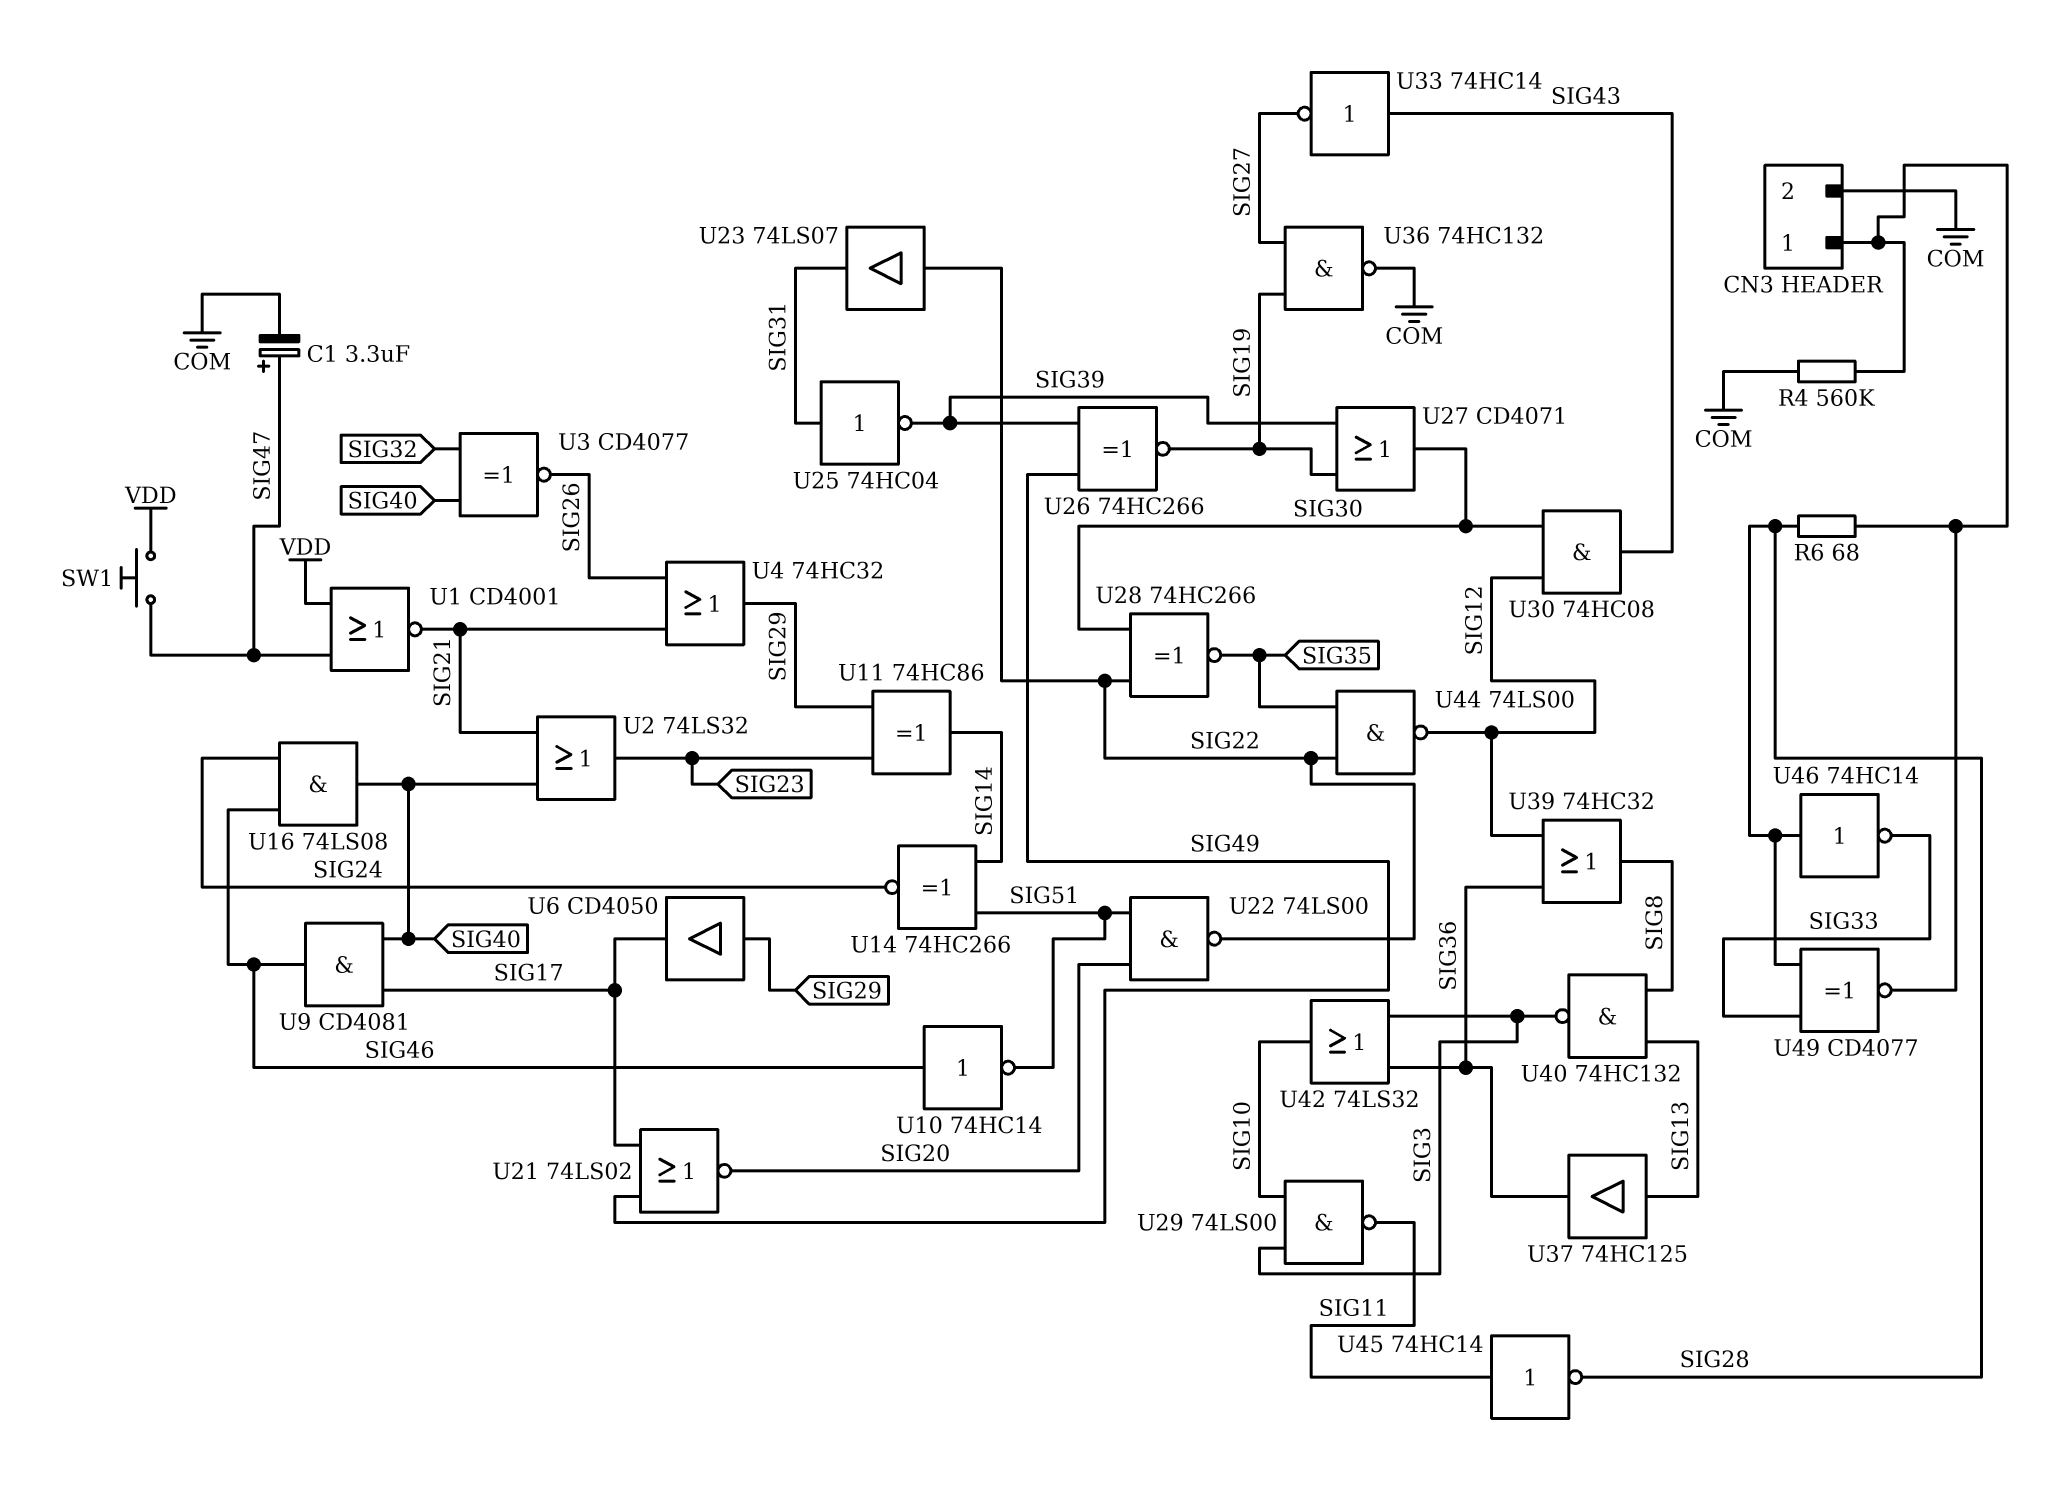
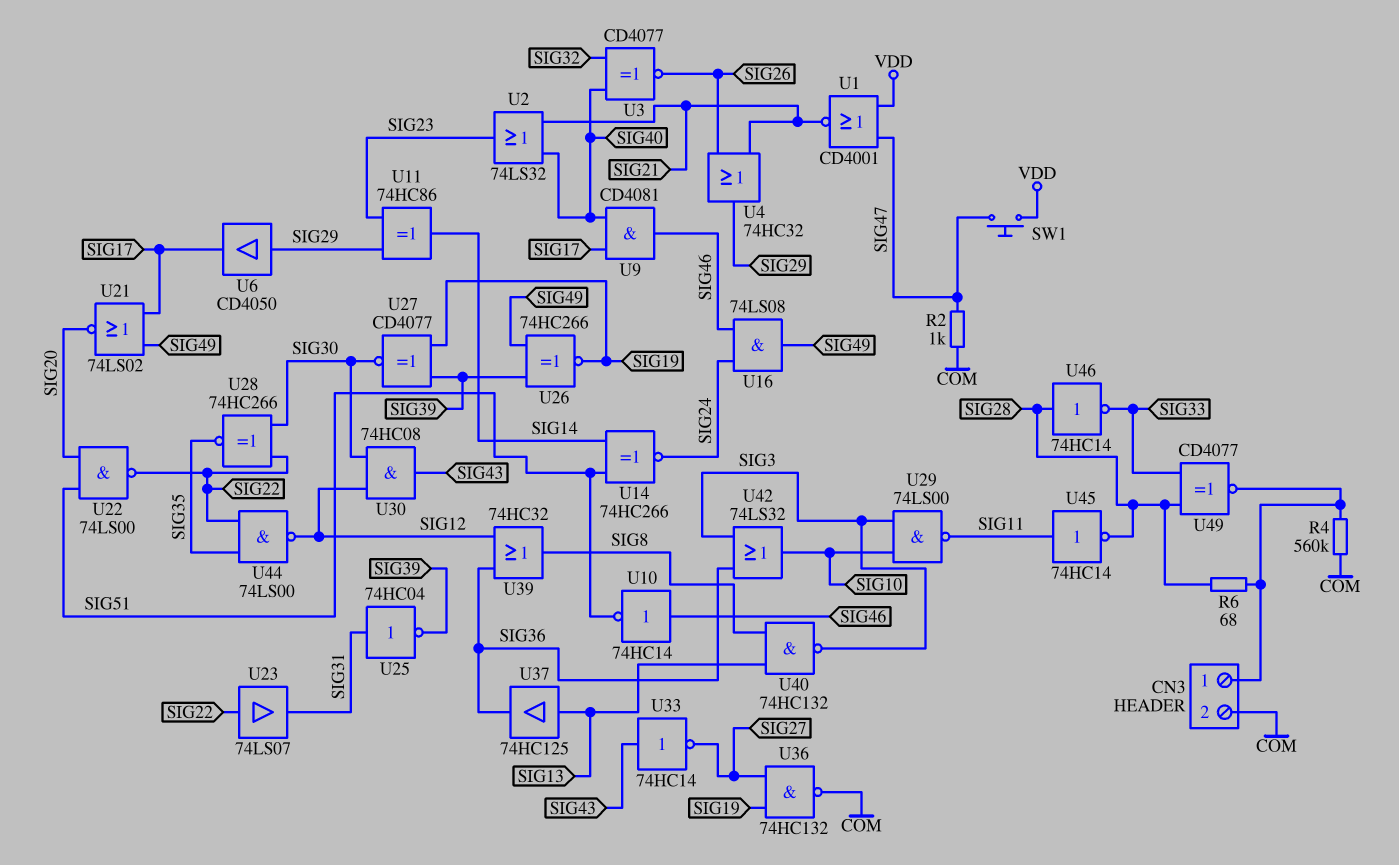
C1: 3.3uF (plus SIG47, minus COM) -> none
R2: none -> 1k (COM, SIG47)
U16: AND 74LS08 (in SIG24, in SIG46, out SIG40) -> AND 74LS08 (in SIG24, in SIG46, out SIG49)
U27: OR CD4071 (in SIG19, in SIG39, out SIG30) -> XNOR CD4077 (in SIG19, in SIG39, out SIG30)

